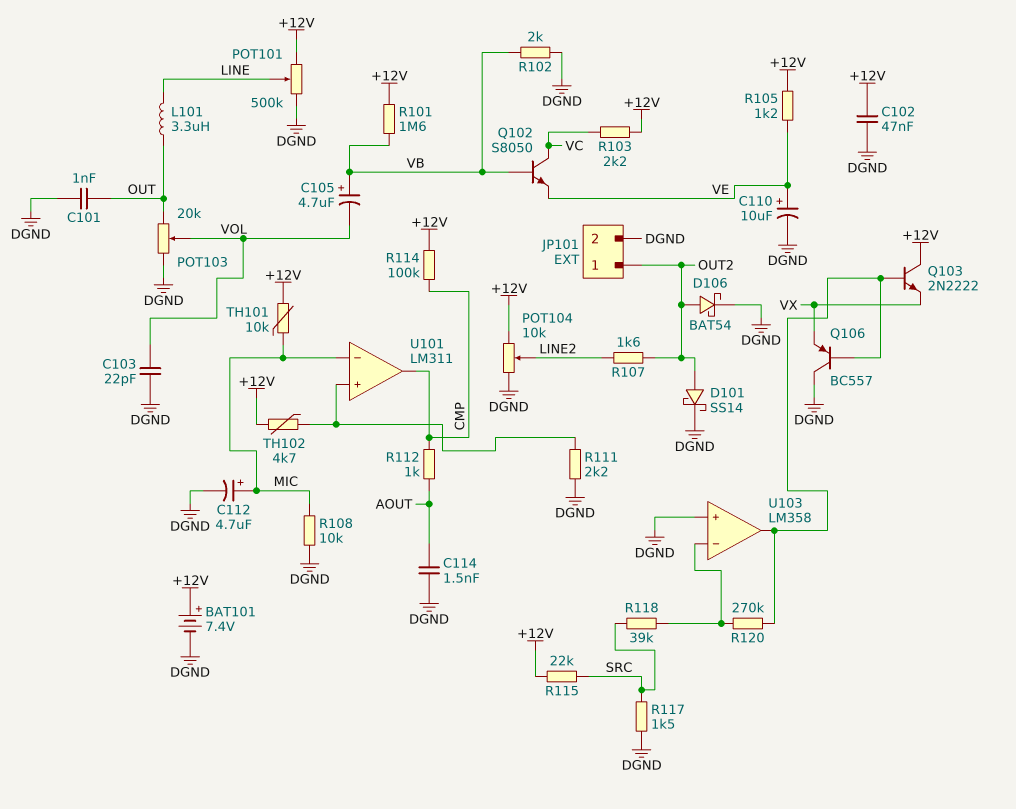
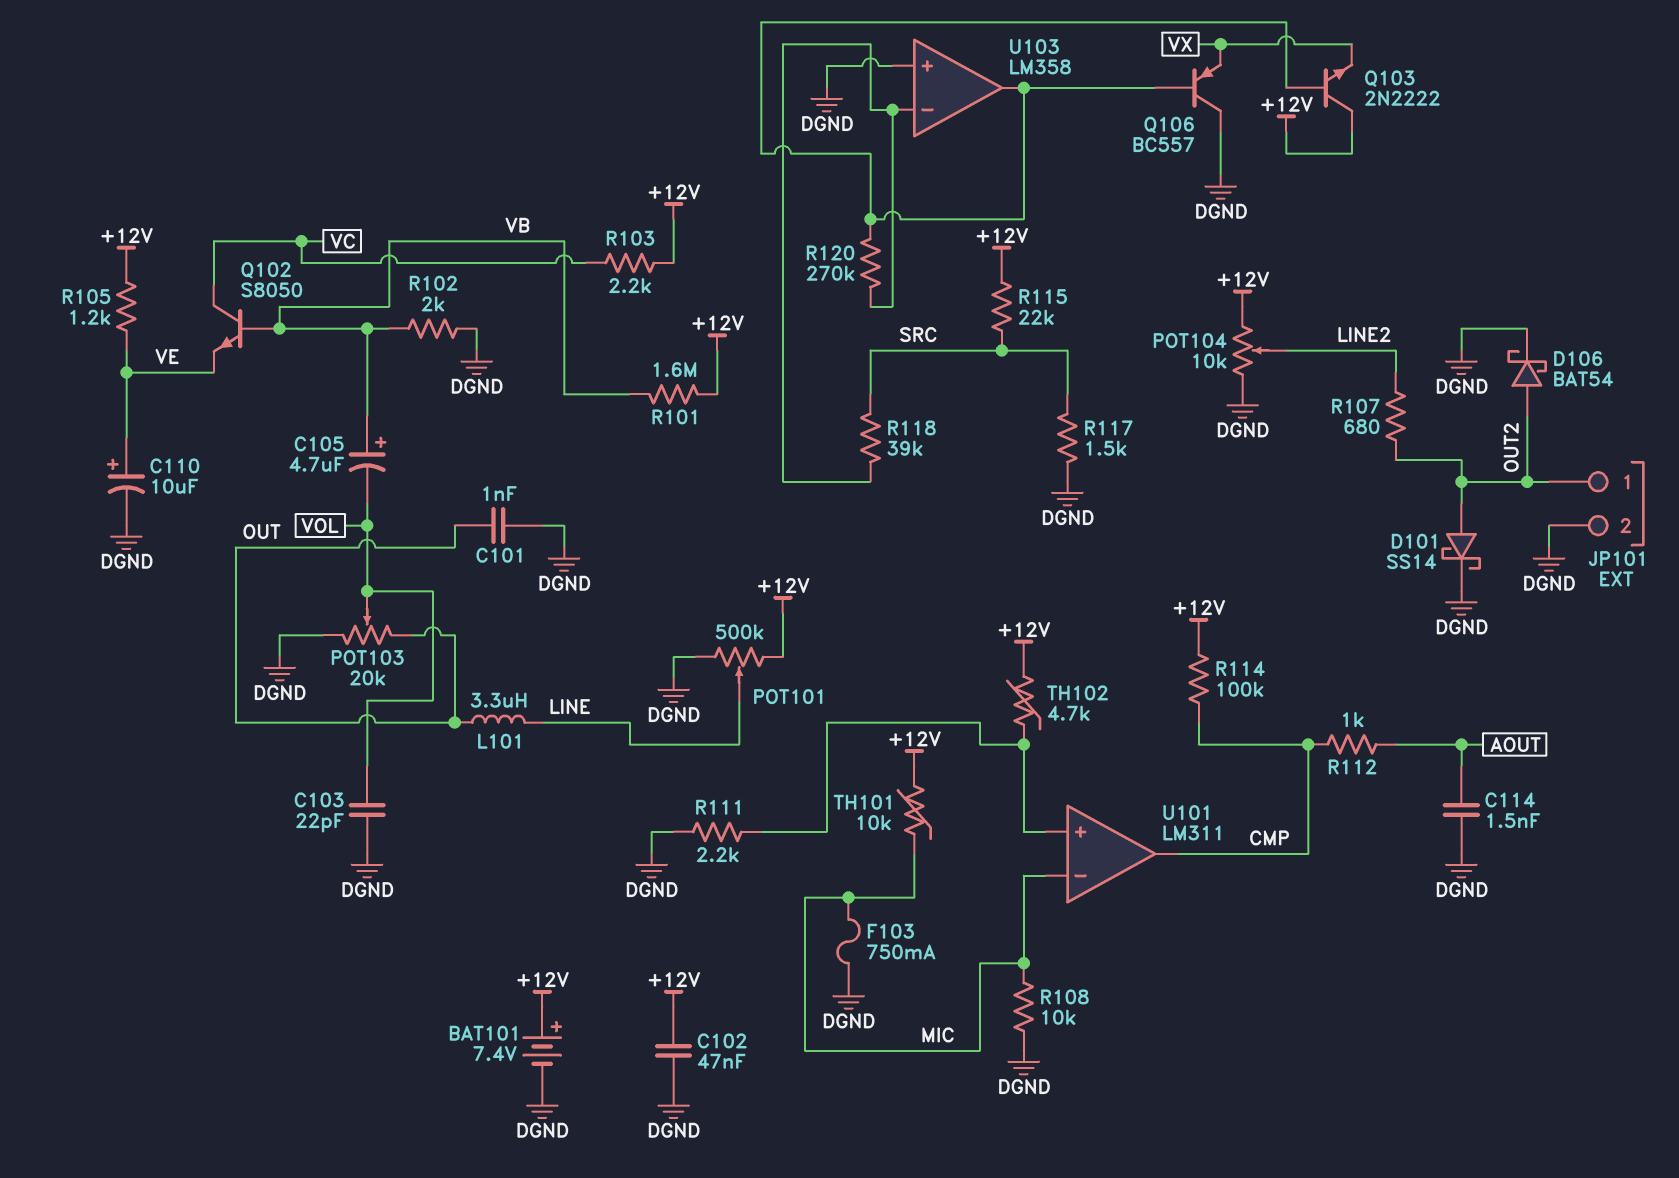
C112: 4.7uF (plus MIC, minus DGND) -> none
F103: none -> 750mA (DGND, MIC)
R107: 1.6k (LINE2, OUT2) -> 680 (LINE2, OUT2)

